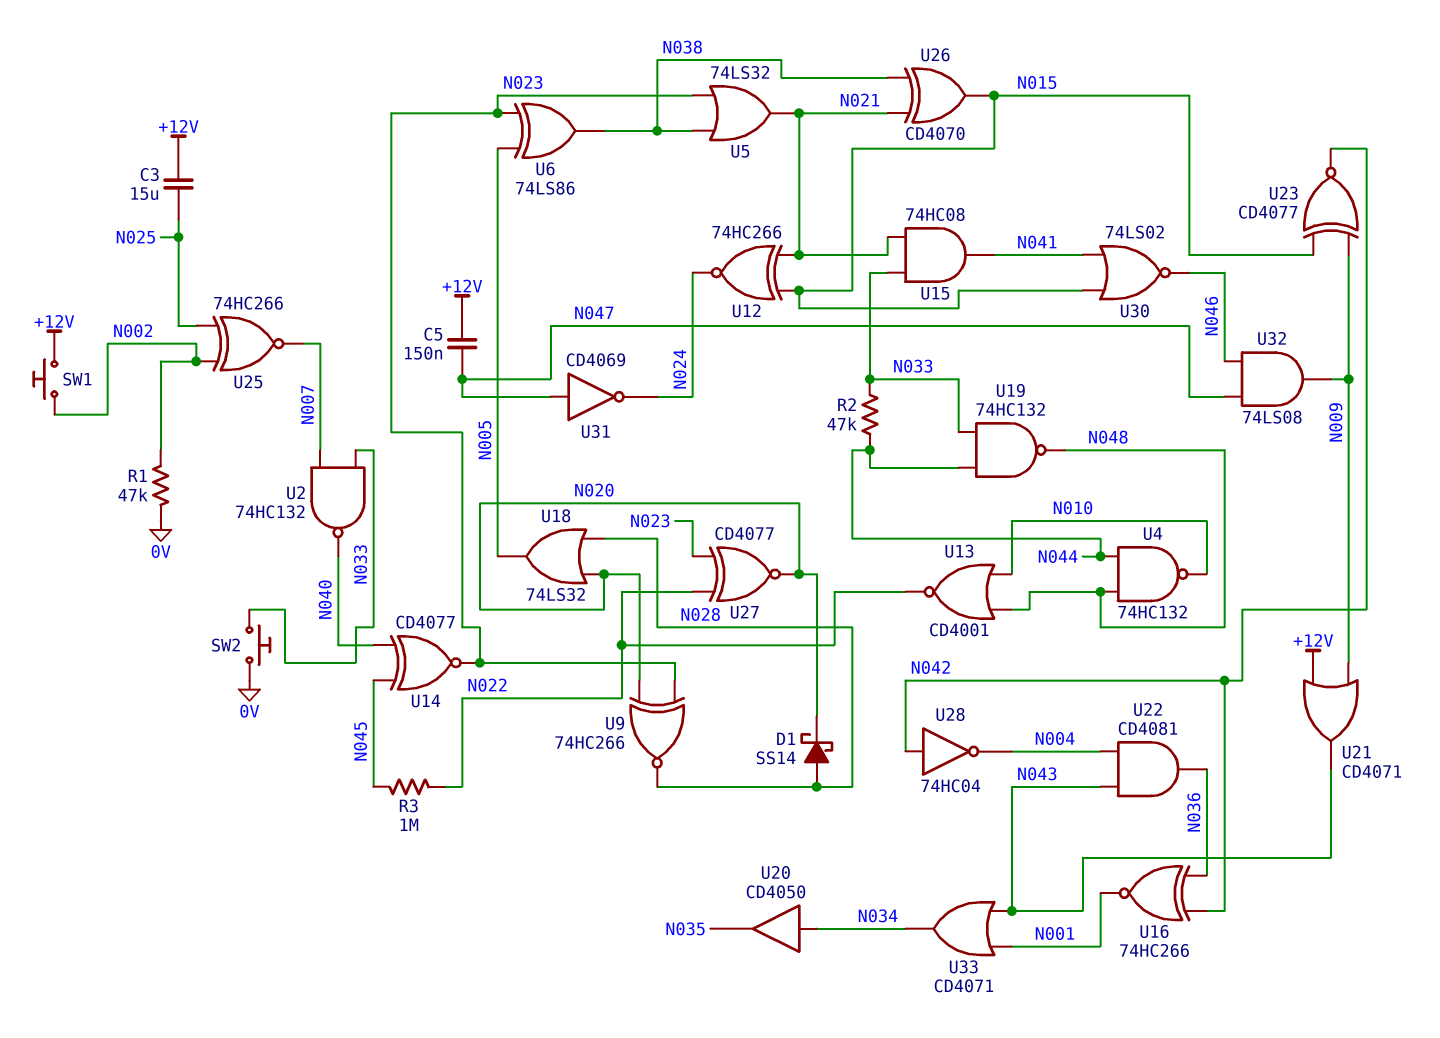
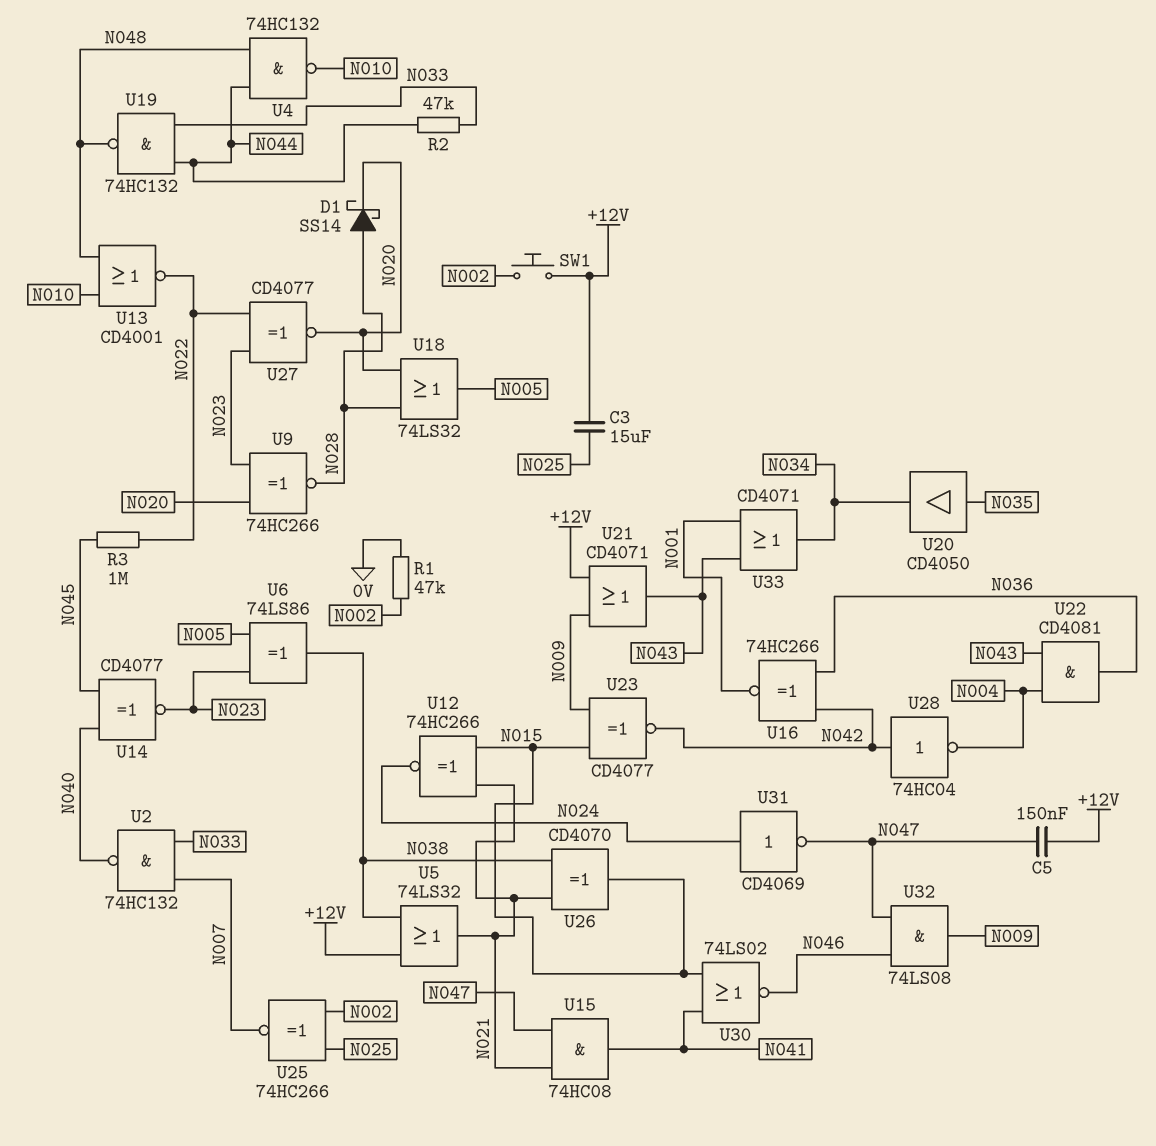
SW2: button (0V, N033) -> none
U5: OR 74LS32 (in N023, in N038, out N021) -> OR 74LS32 (in +12V, in N038, out N021)
U15: AND 74HC08 (in N021, in N033, out N041) -> AND 74HC08 (in N021, in N047, out N041)
U20: buffer CD4050 (in N034, out N035) -> buffer CD4050 (in N035, out N034)
U31: NOT CD4069 (in N047, out N024) -> NOT CD4069 (in N024, out N047)

